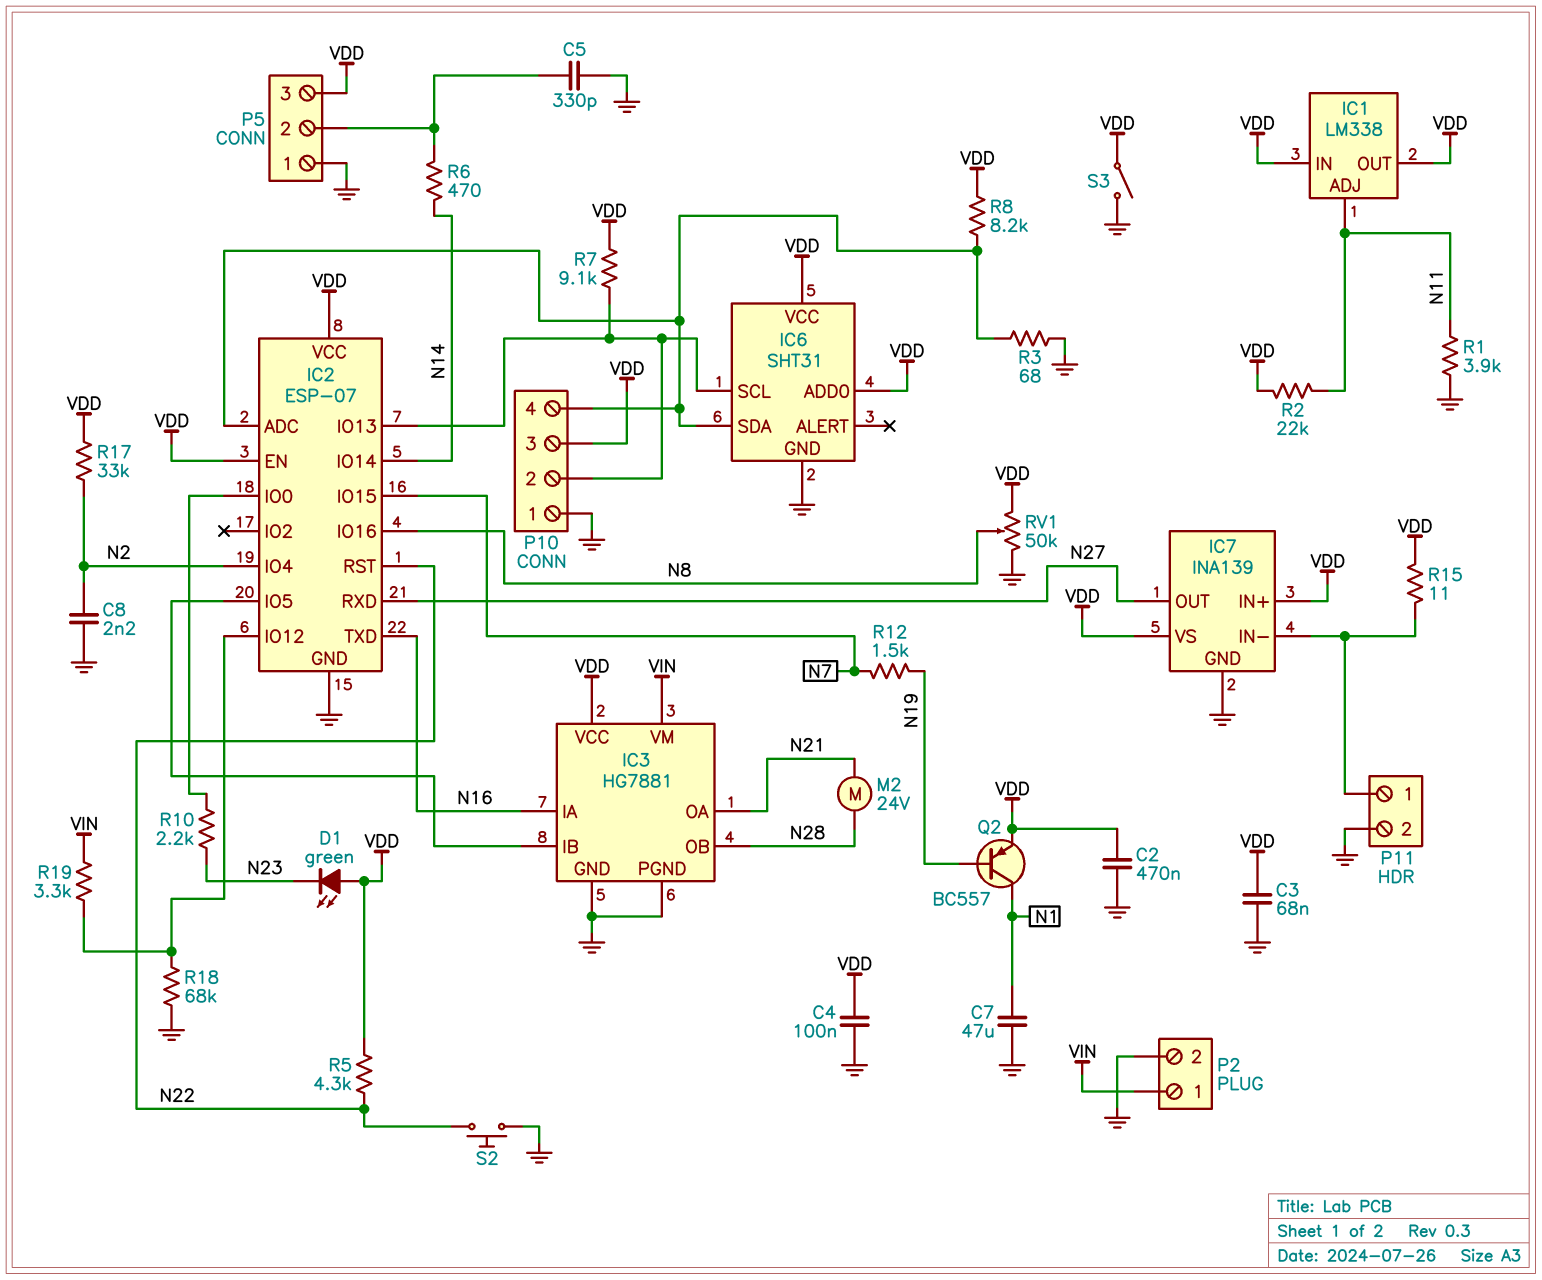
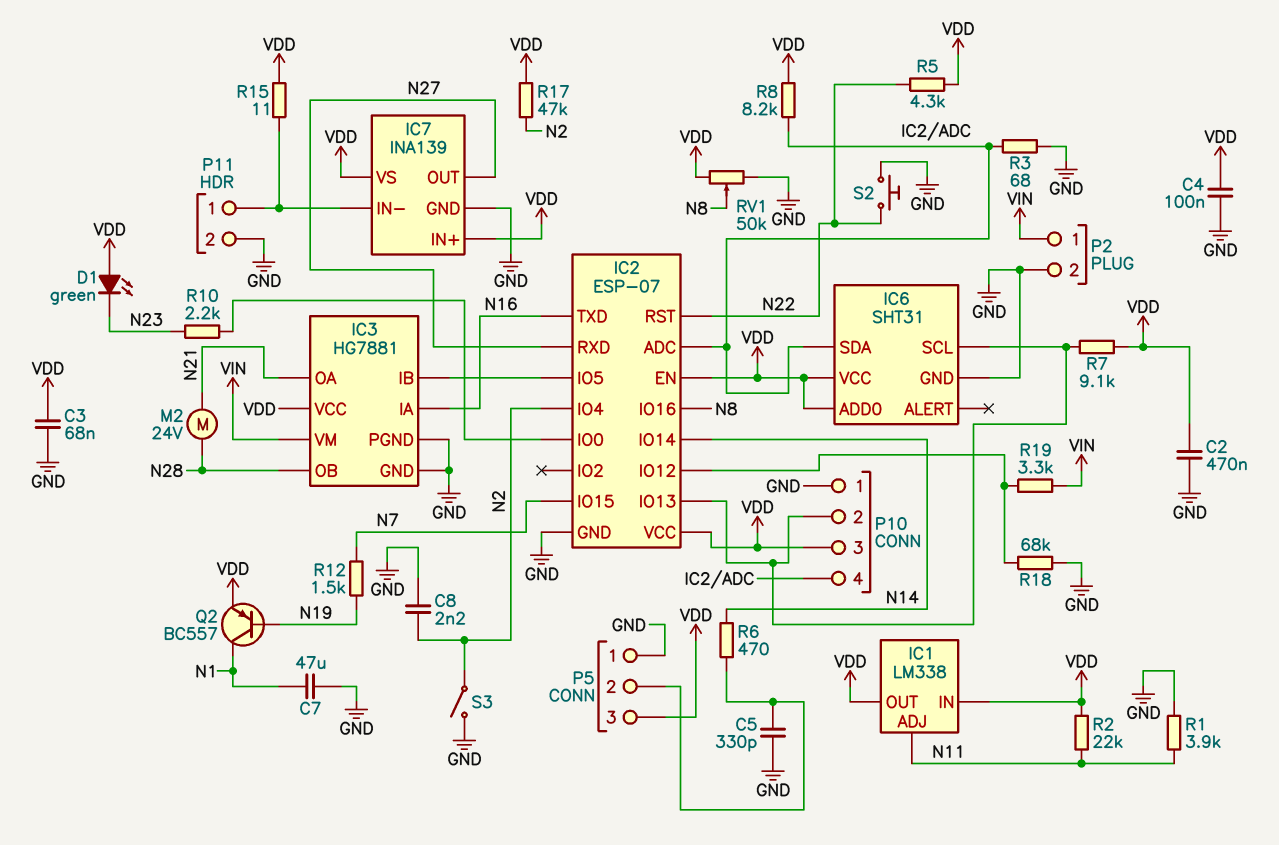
R17: 33k (N2, VDD) -> 47k (N2, VDD)
S3: switch (GND, VDD) -> switch (GND, N2)

